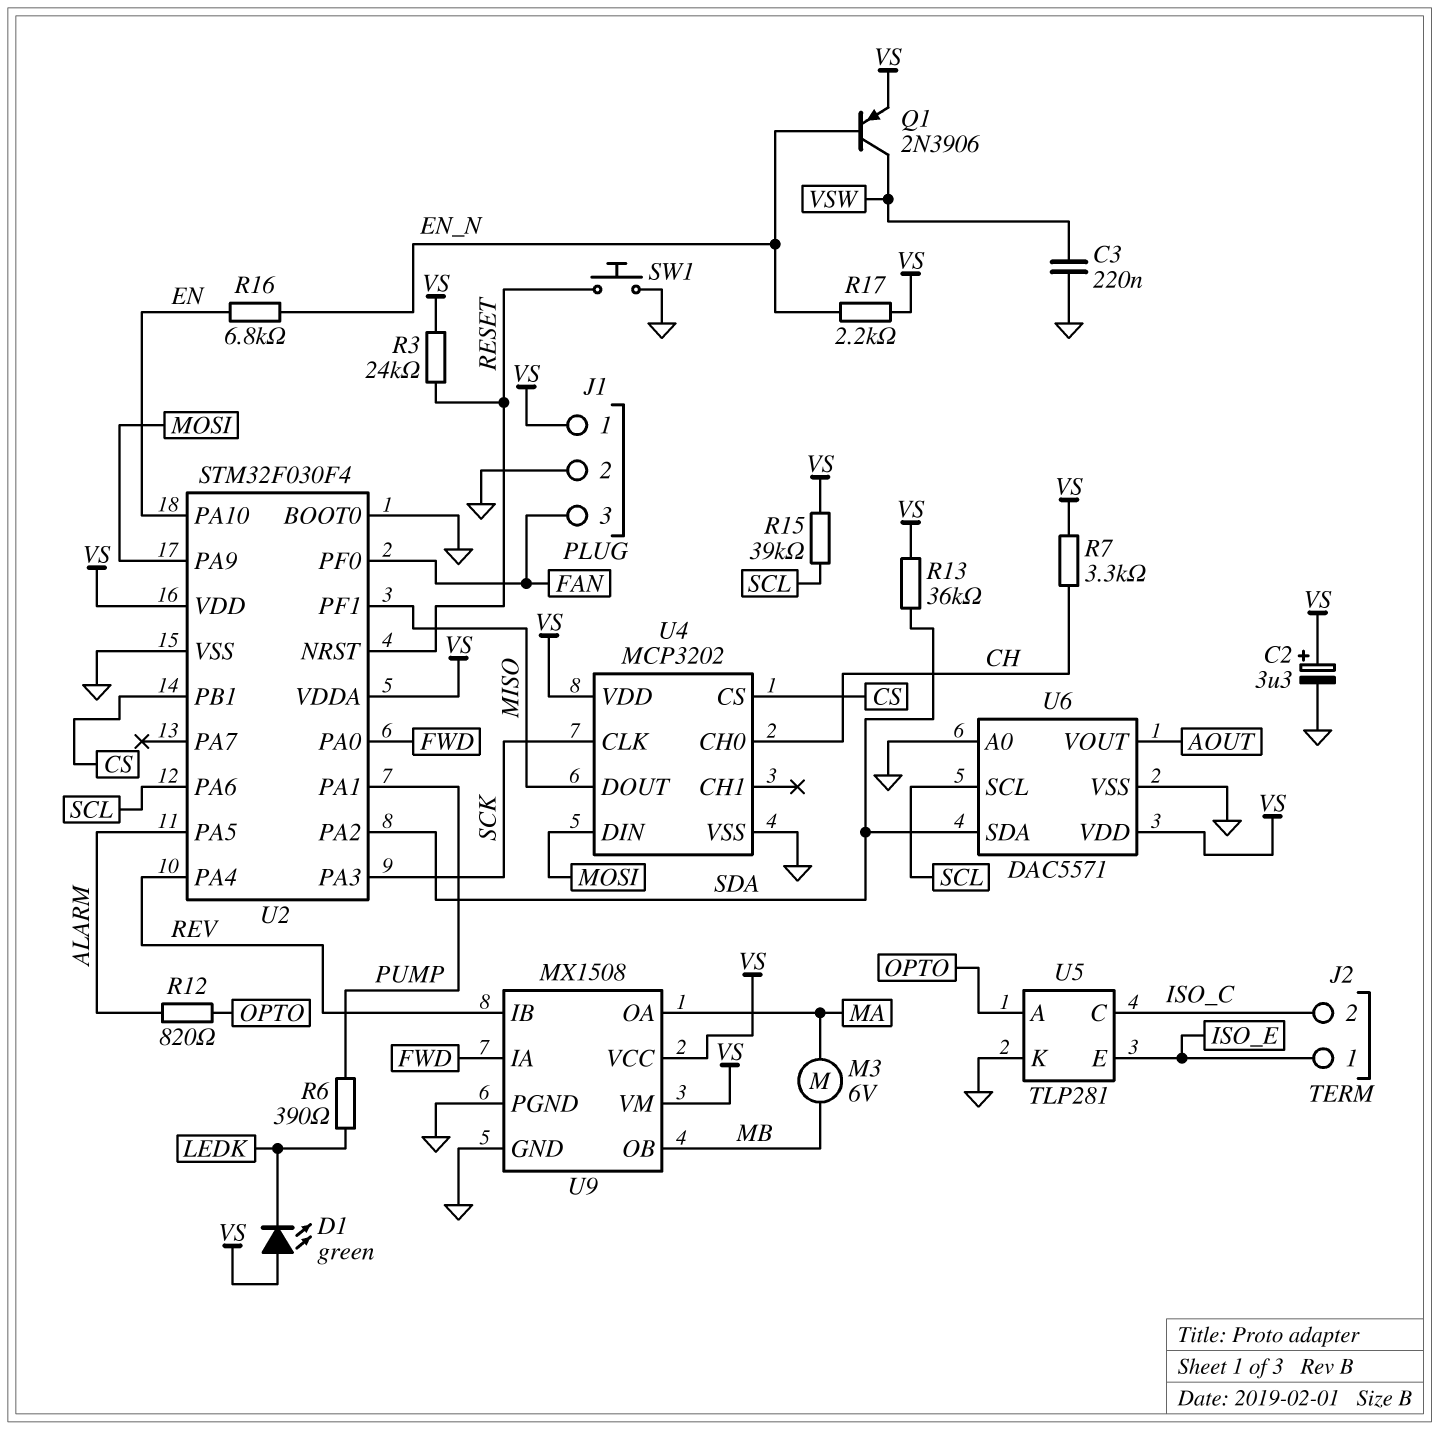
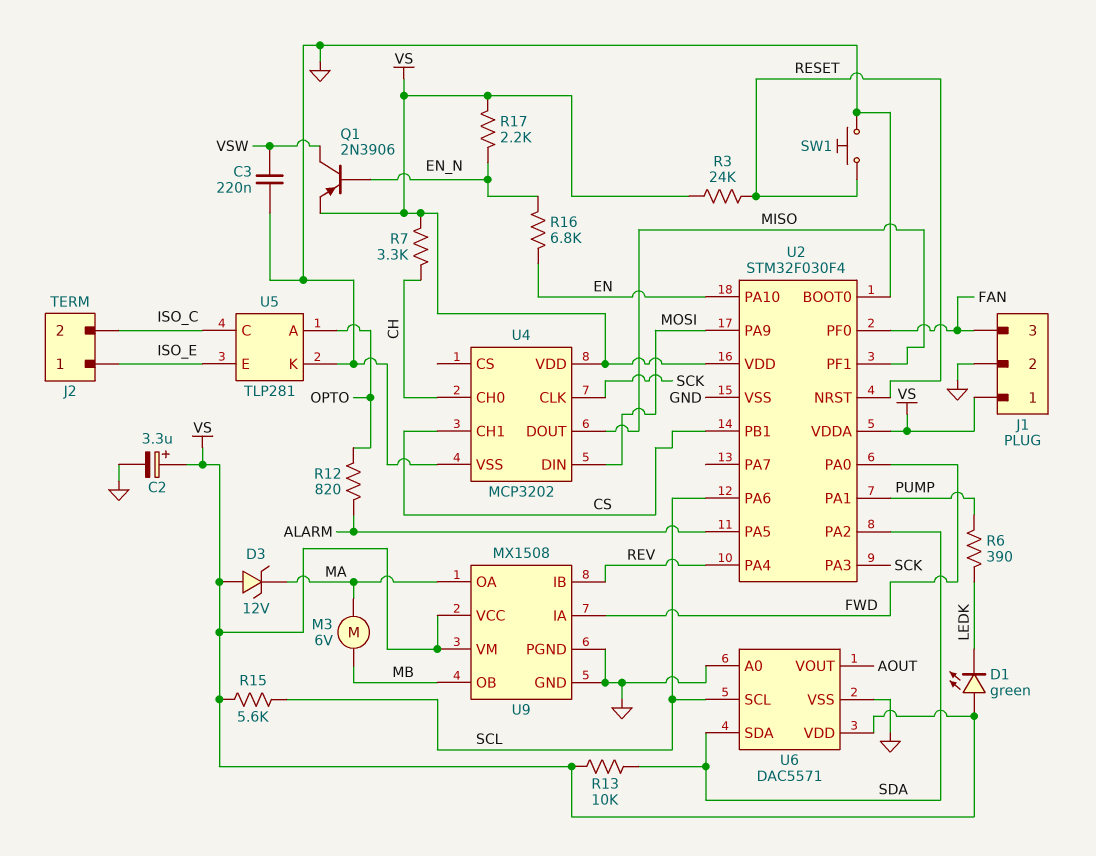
D3: none -> zener 12V (A VS, K MA)
R13: 36k (SDA, VS) -> 10k (SDA, VS)
R15: 39k (SCL, VS) -> 5.6k (SCL, VS)
U4 pin CH1: none -> CS
U4 pin CS: CS -> none

